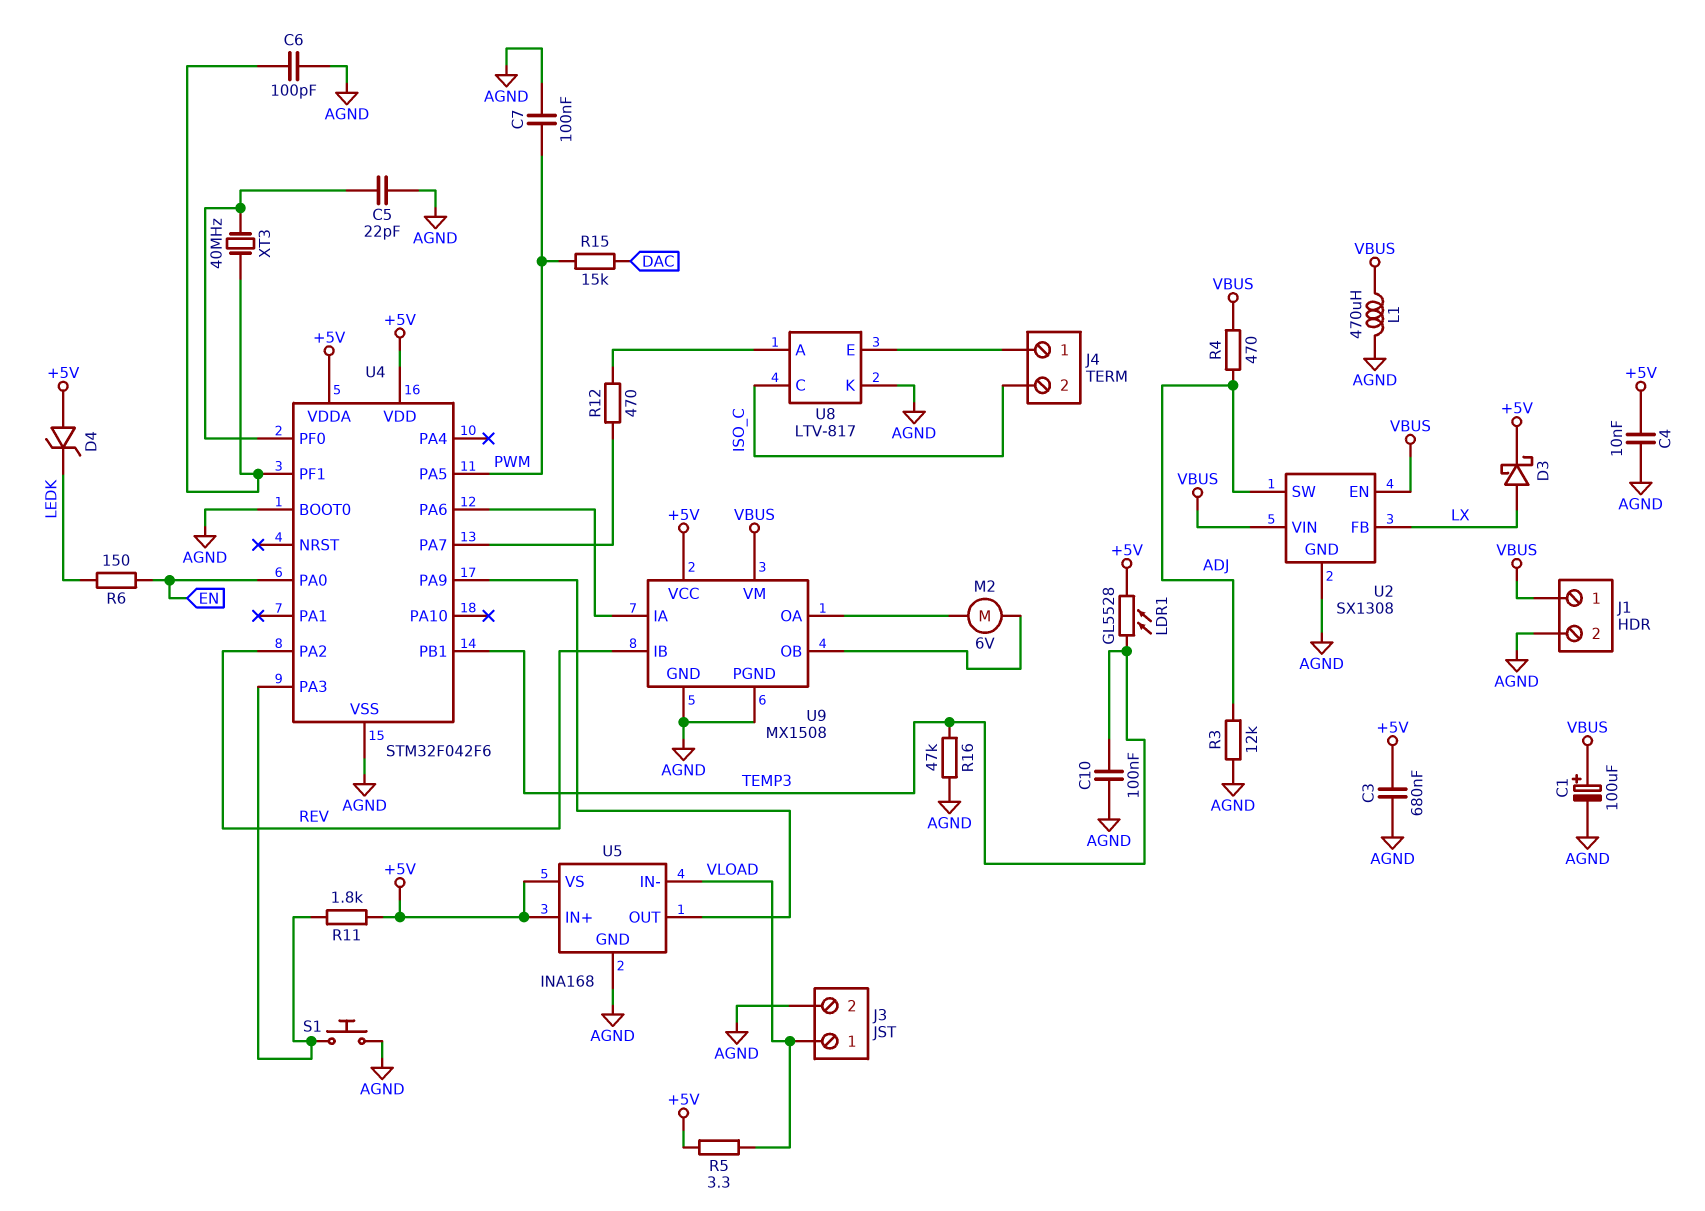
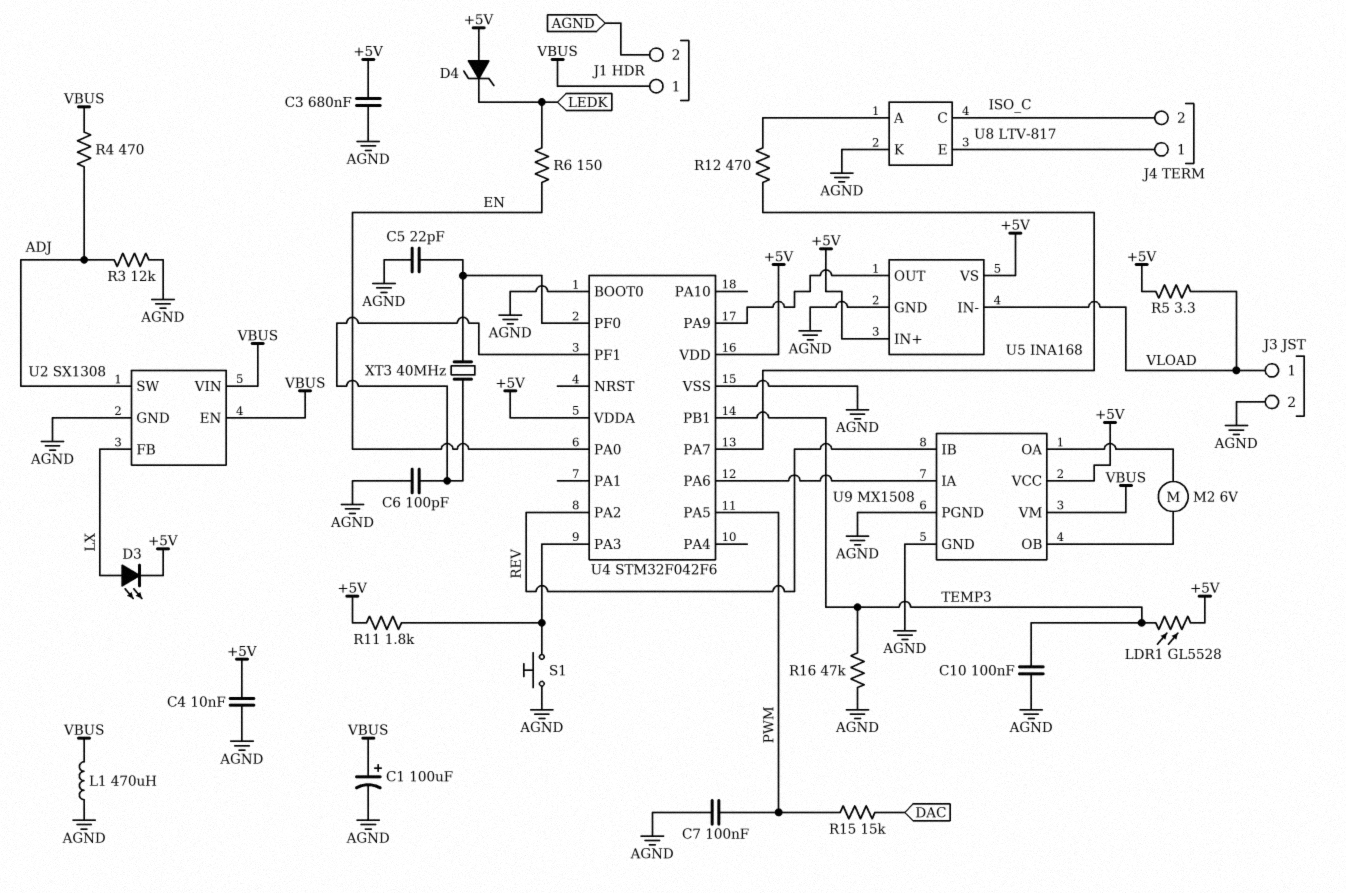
D3: schottky (A LX, K +5V) -> LED (A LX, K +5V)

